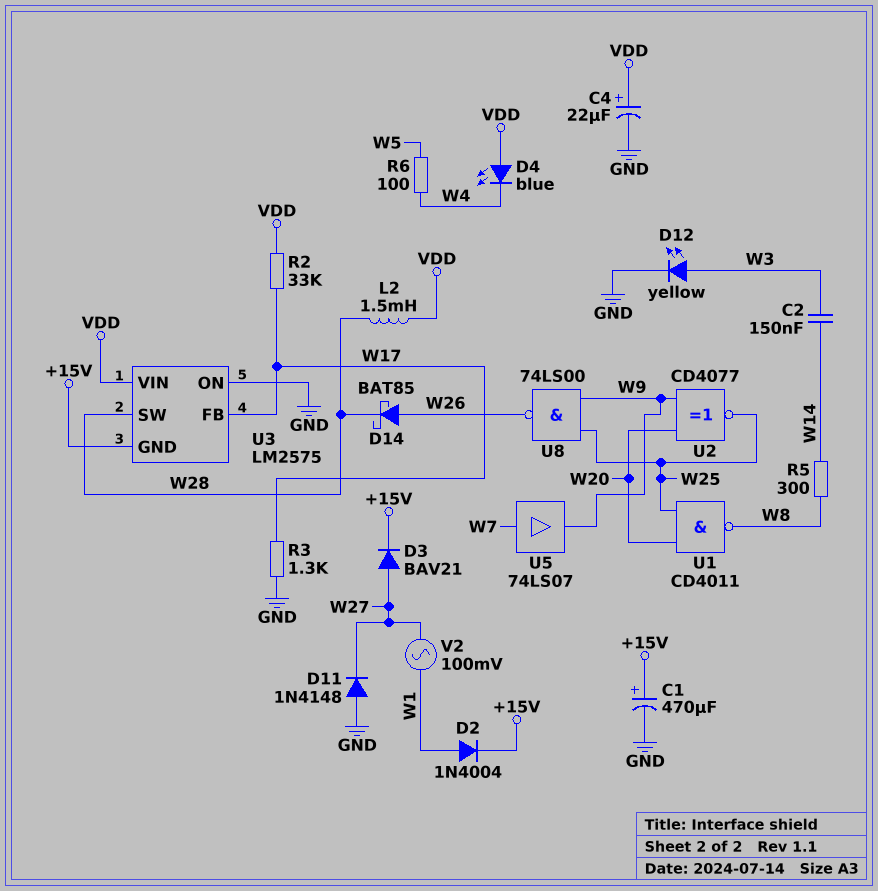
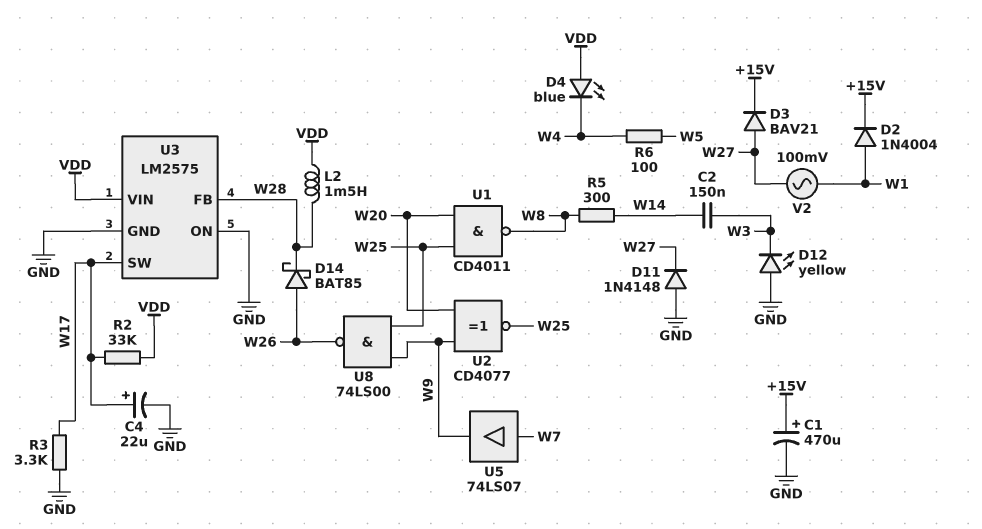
C4: 22uF (plus VDD, minus GND) -> 22uF (plus W17, minus GND)
D12: LED yellow (A W3, K GND) -> LED yellow (A GND, K W3)
R3: 1.3k (GND, W17) -> 3.3k (GND, W17)
U3 pin FB: W17 -> W28
U3 pin GND: +15V -> GND
U3 pin SW: W28 -> W17

